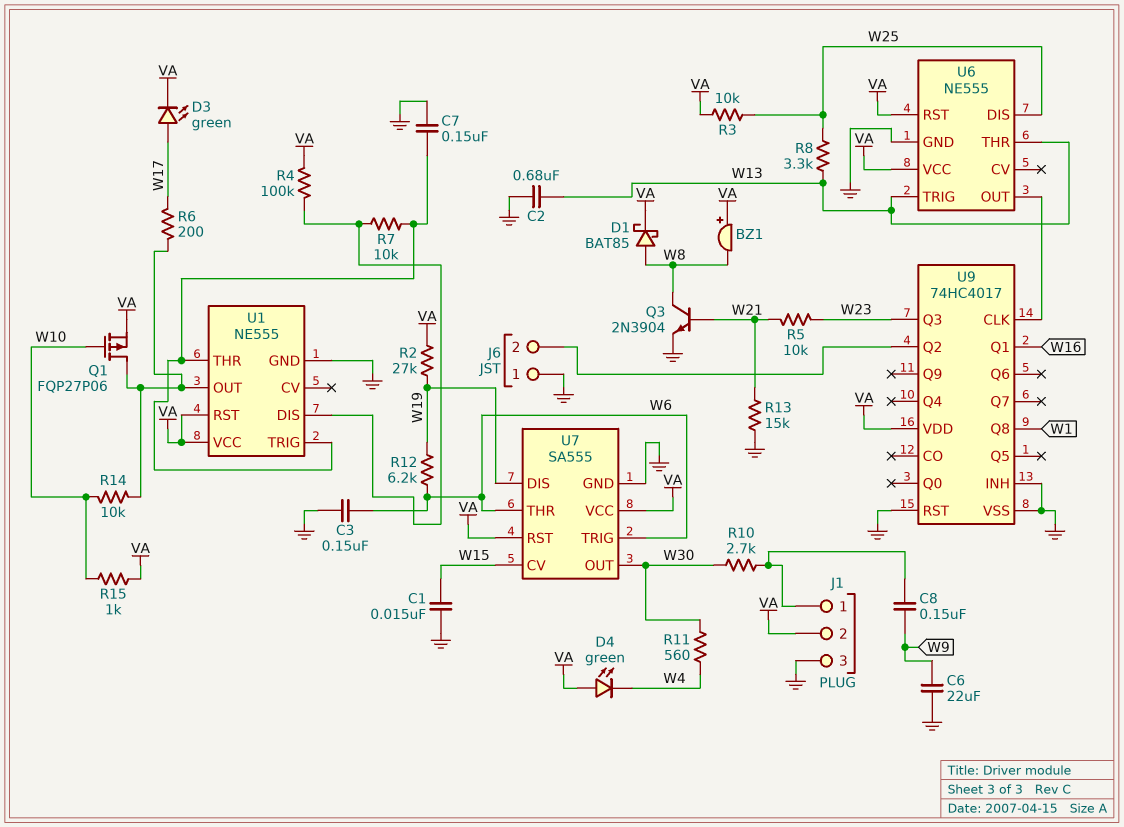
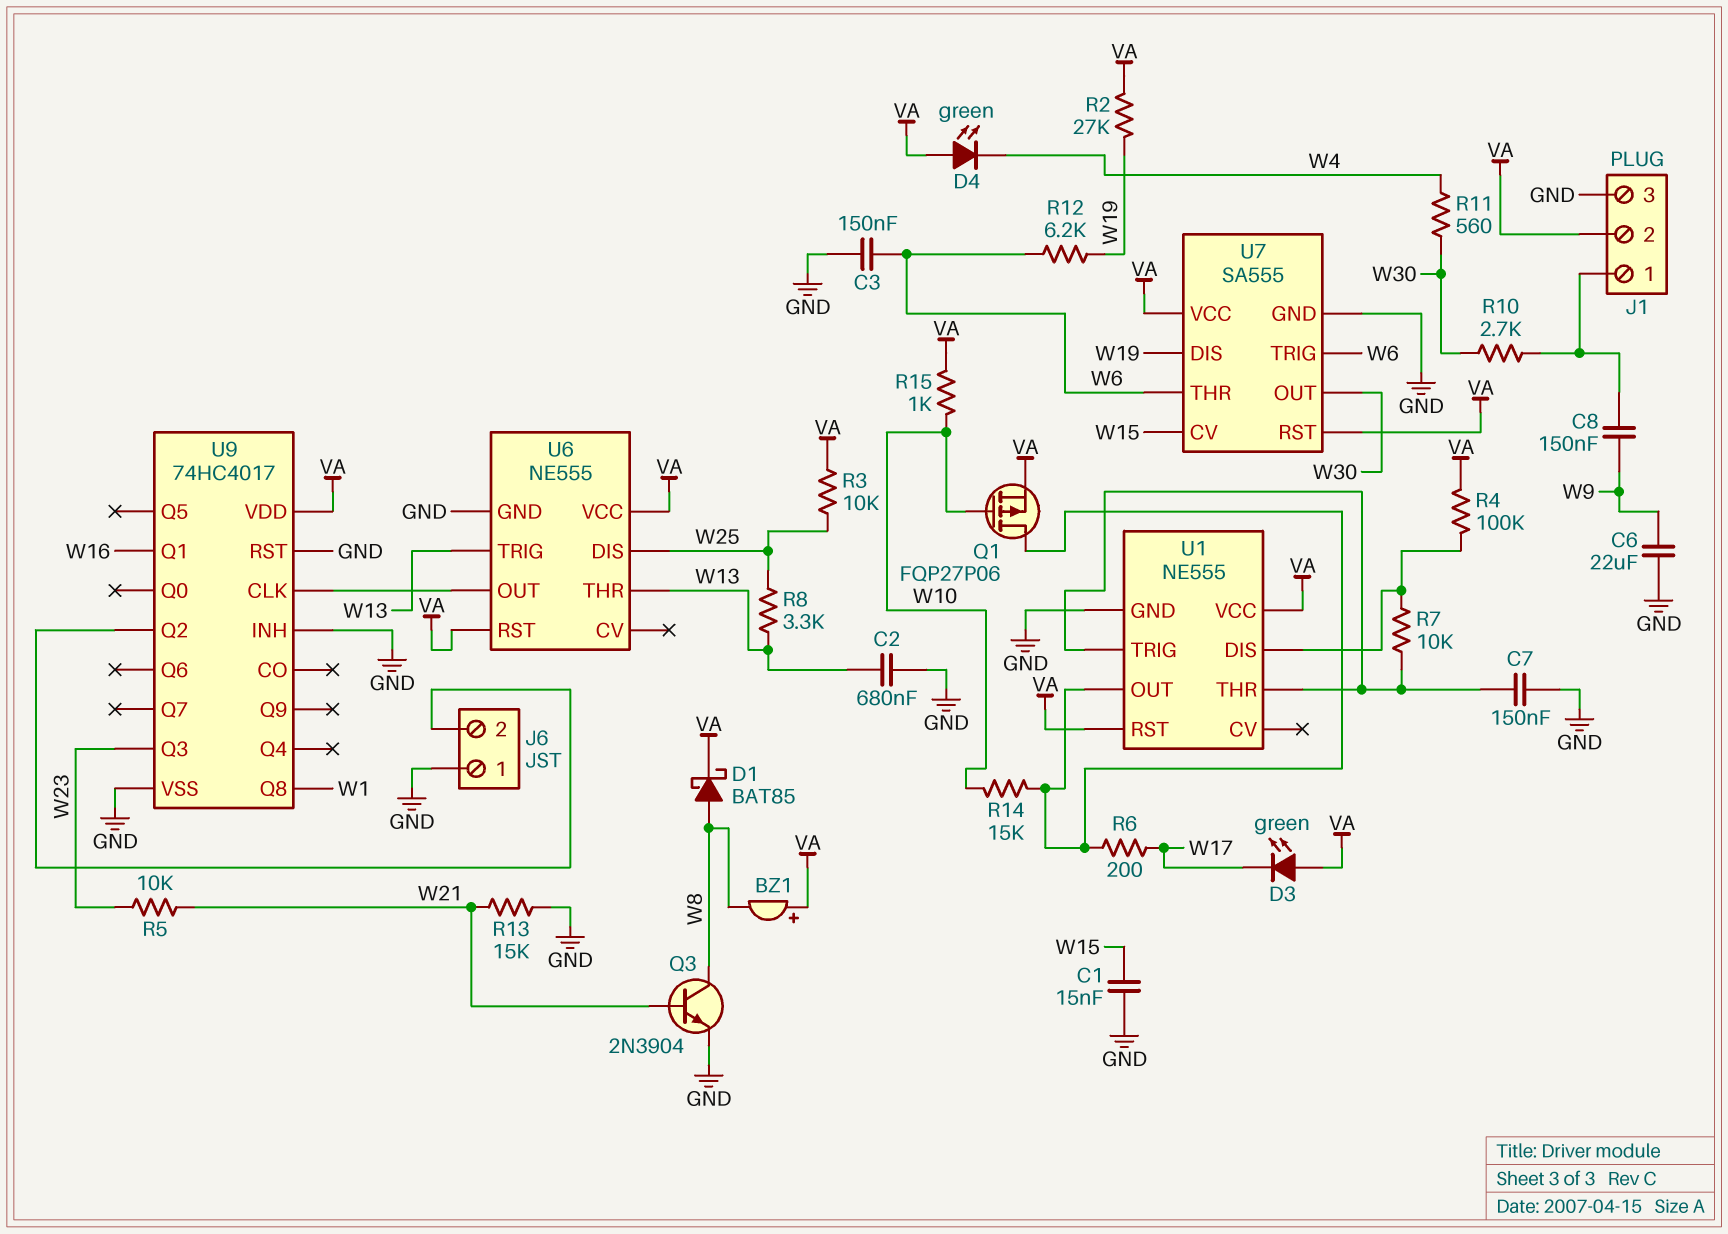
D3: LED green (A W17, K VA) -> LED green (A VA, K W17)
R14: 10k (U1/OUT, W10) -> 15k (U1/OUT, W10)

